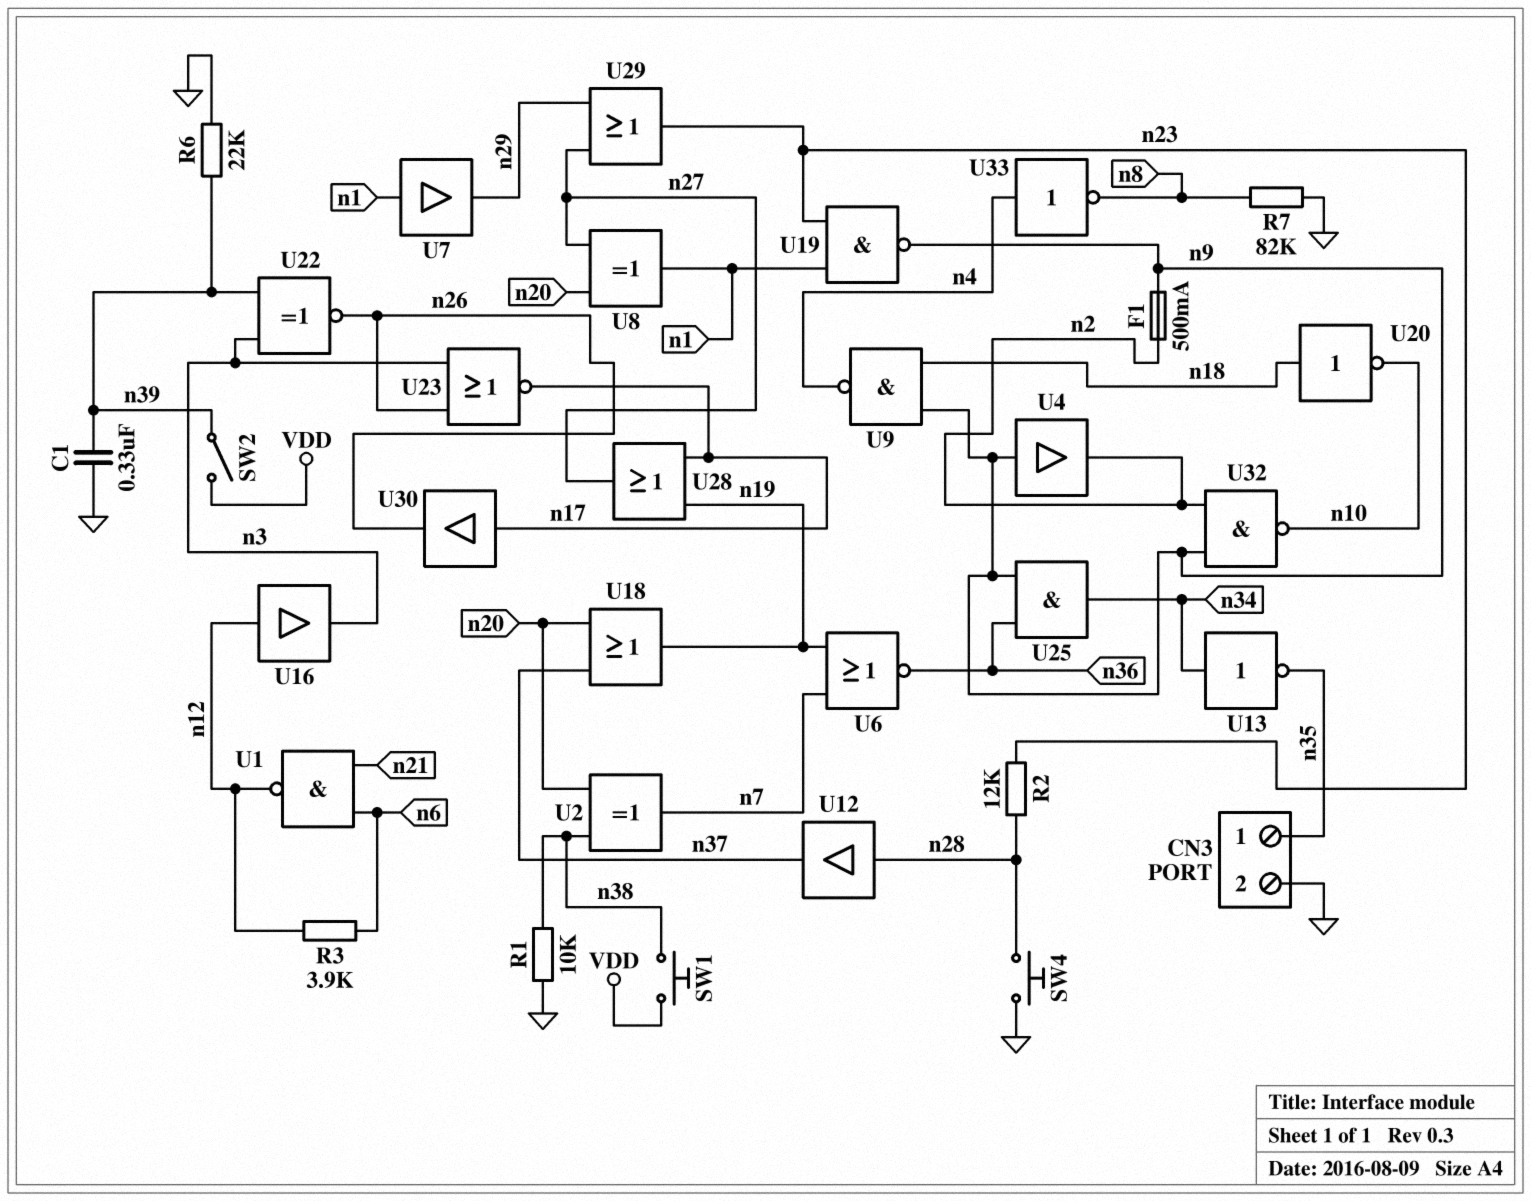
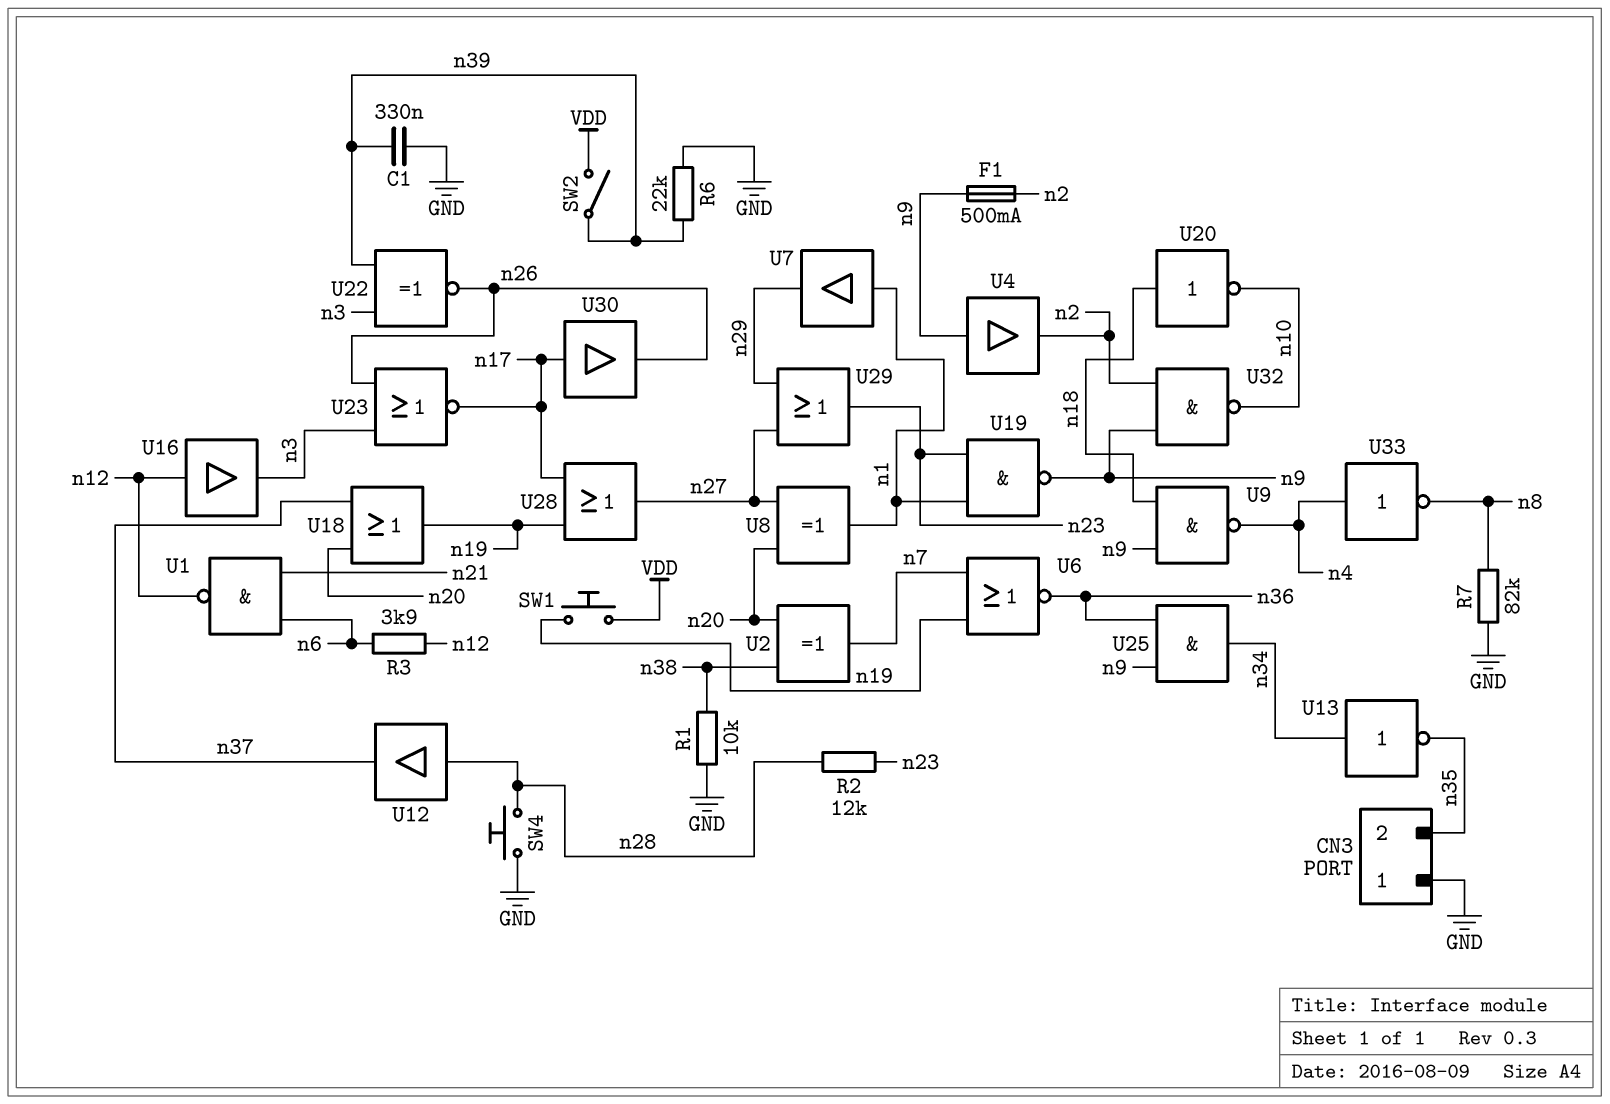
CN3 pin 1: n35 -> GND
CN3 pin 2: GND -> n35
SW1: button (VDD, n38) -> button (VDD, n19)

